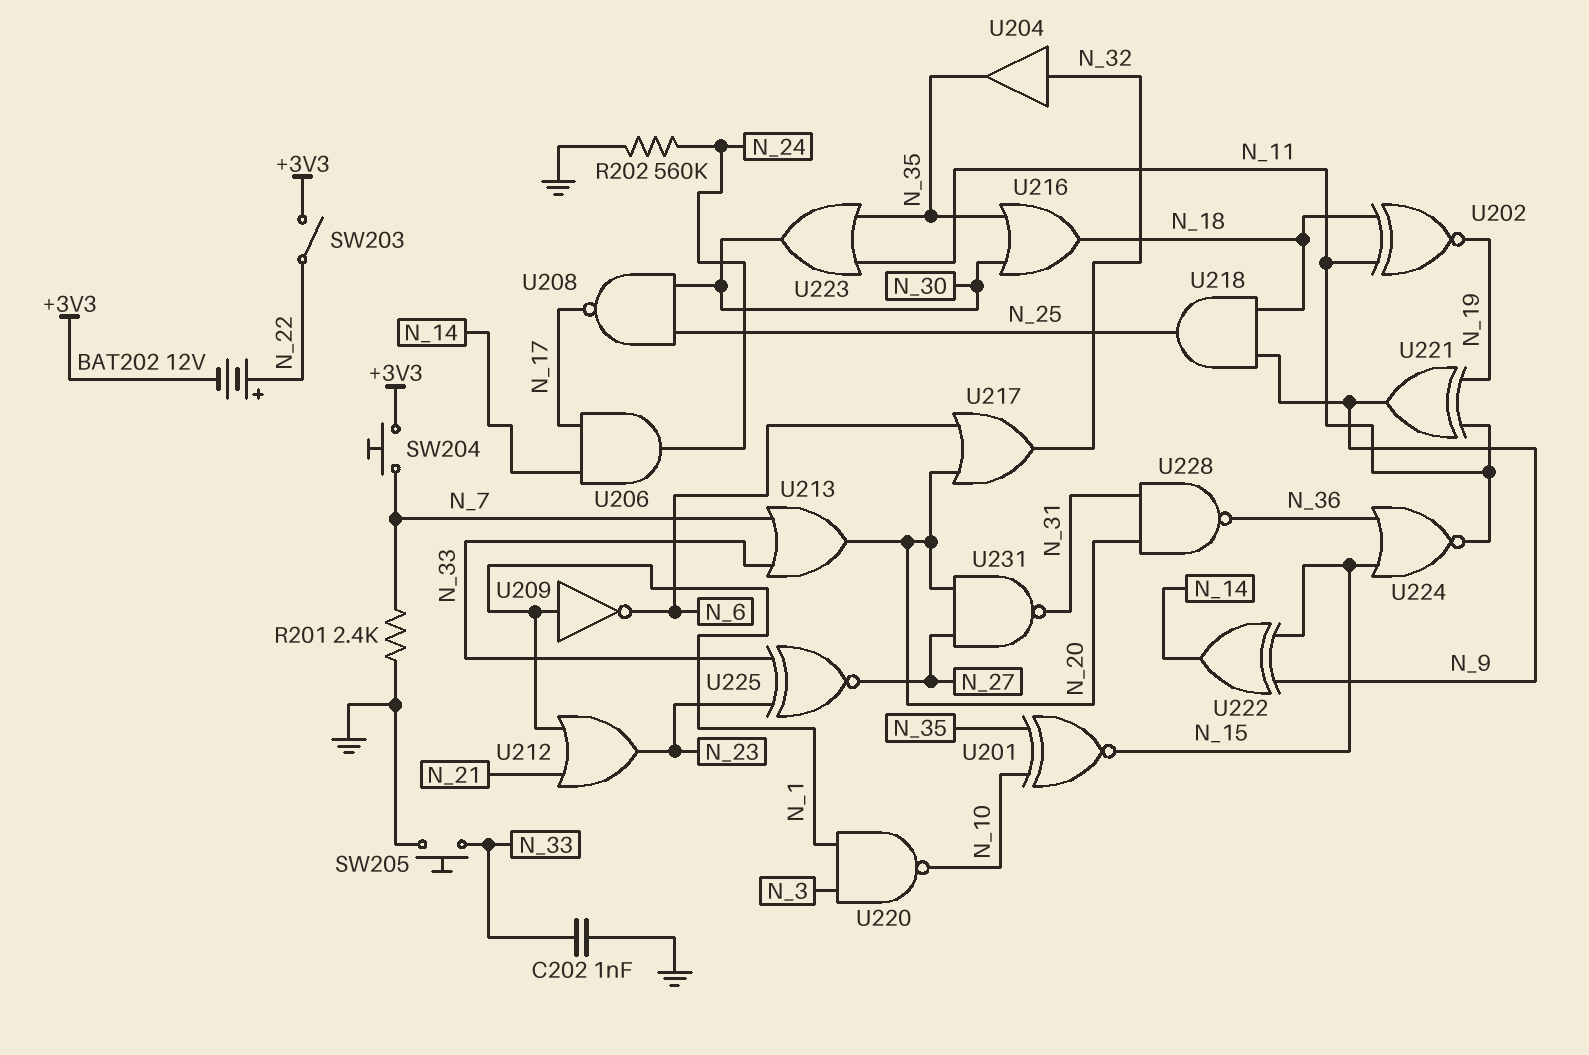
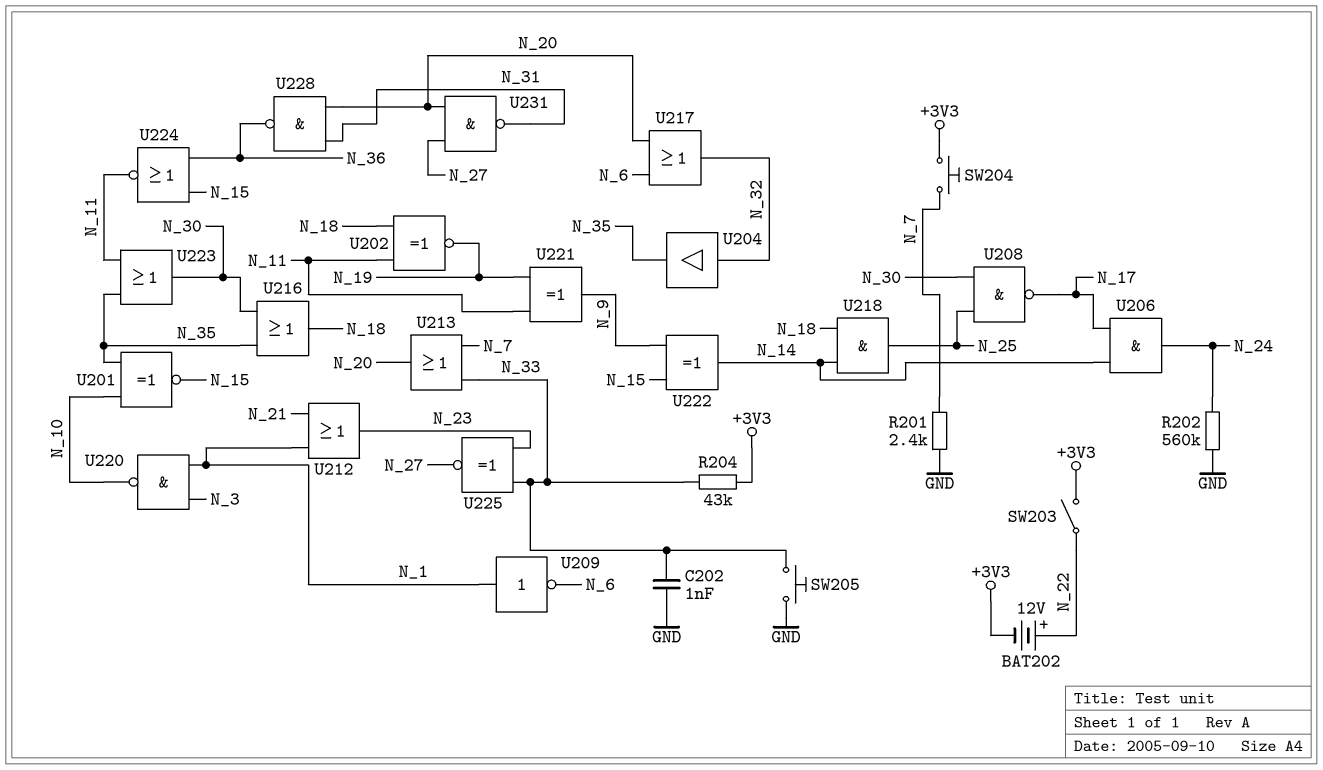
R204: none -> 43k (+3V3, N_33)
U218: AND (in N_9, in N_18, out N_25) -> AND (in N_14, in N_18, out N_25)

